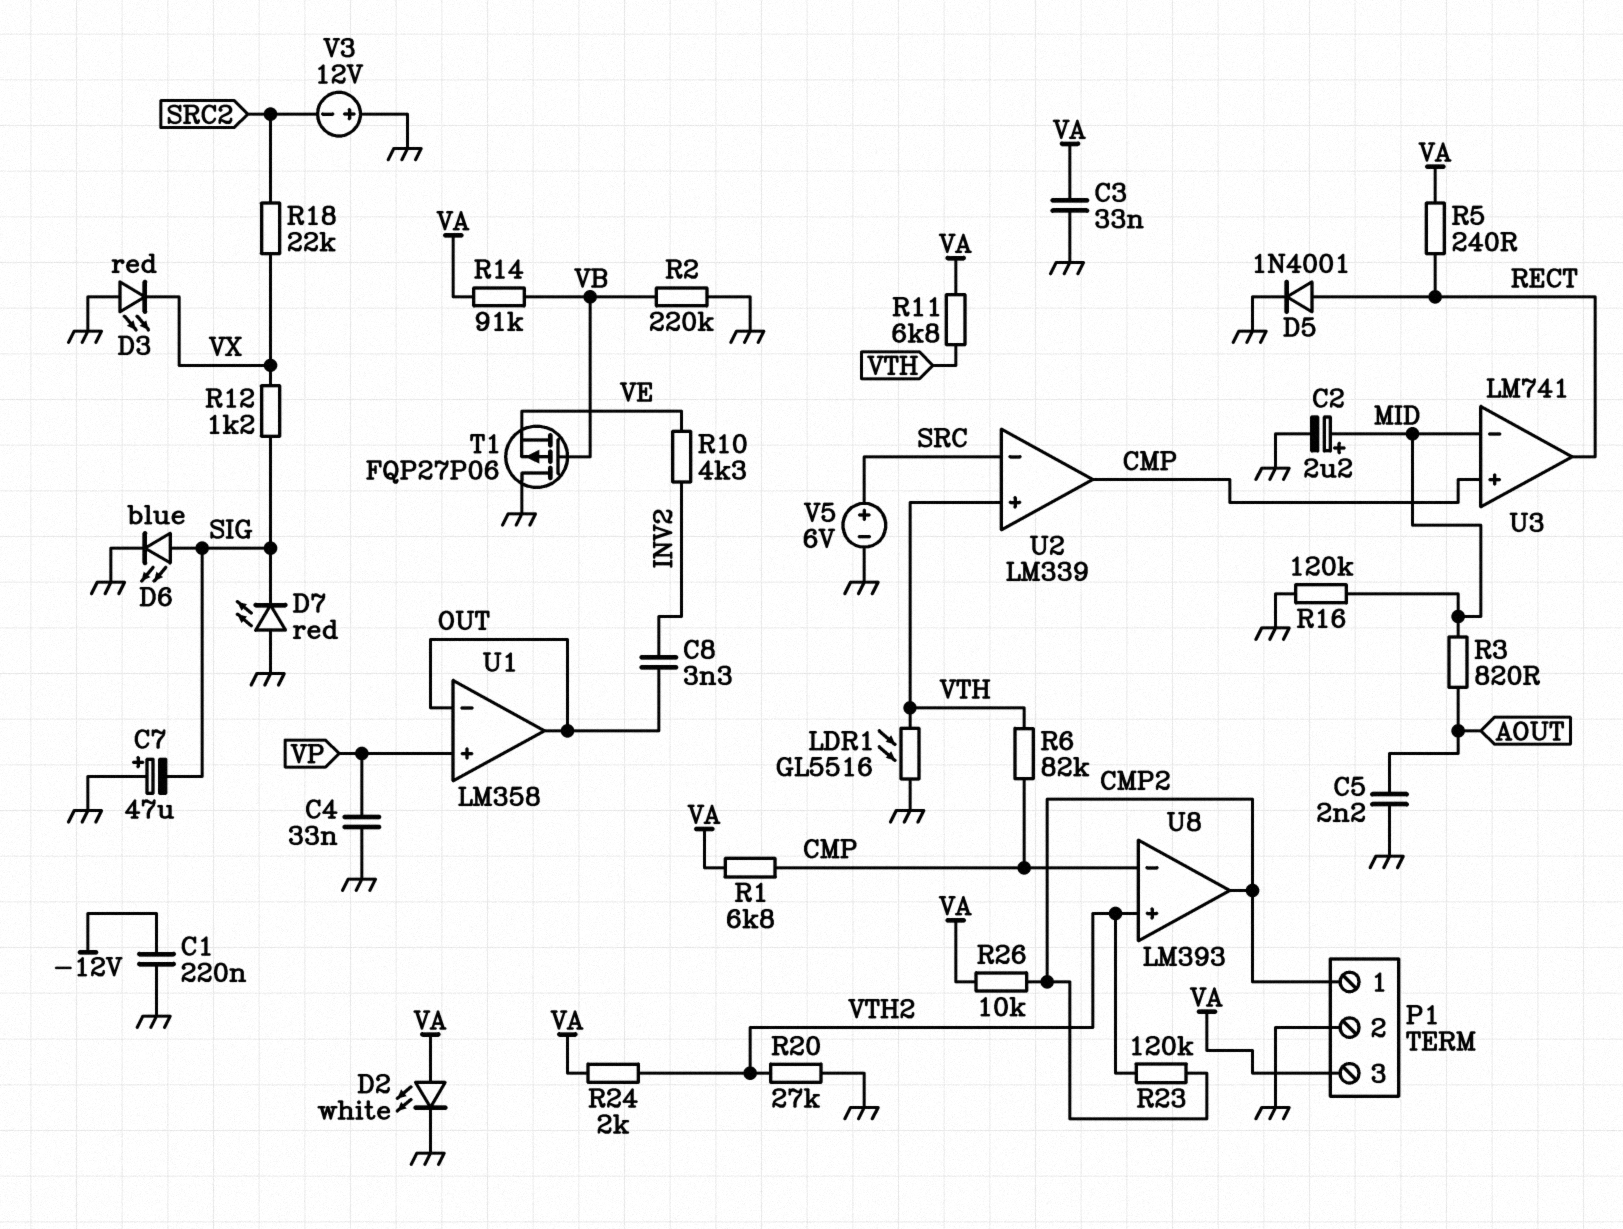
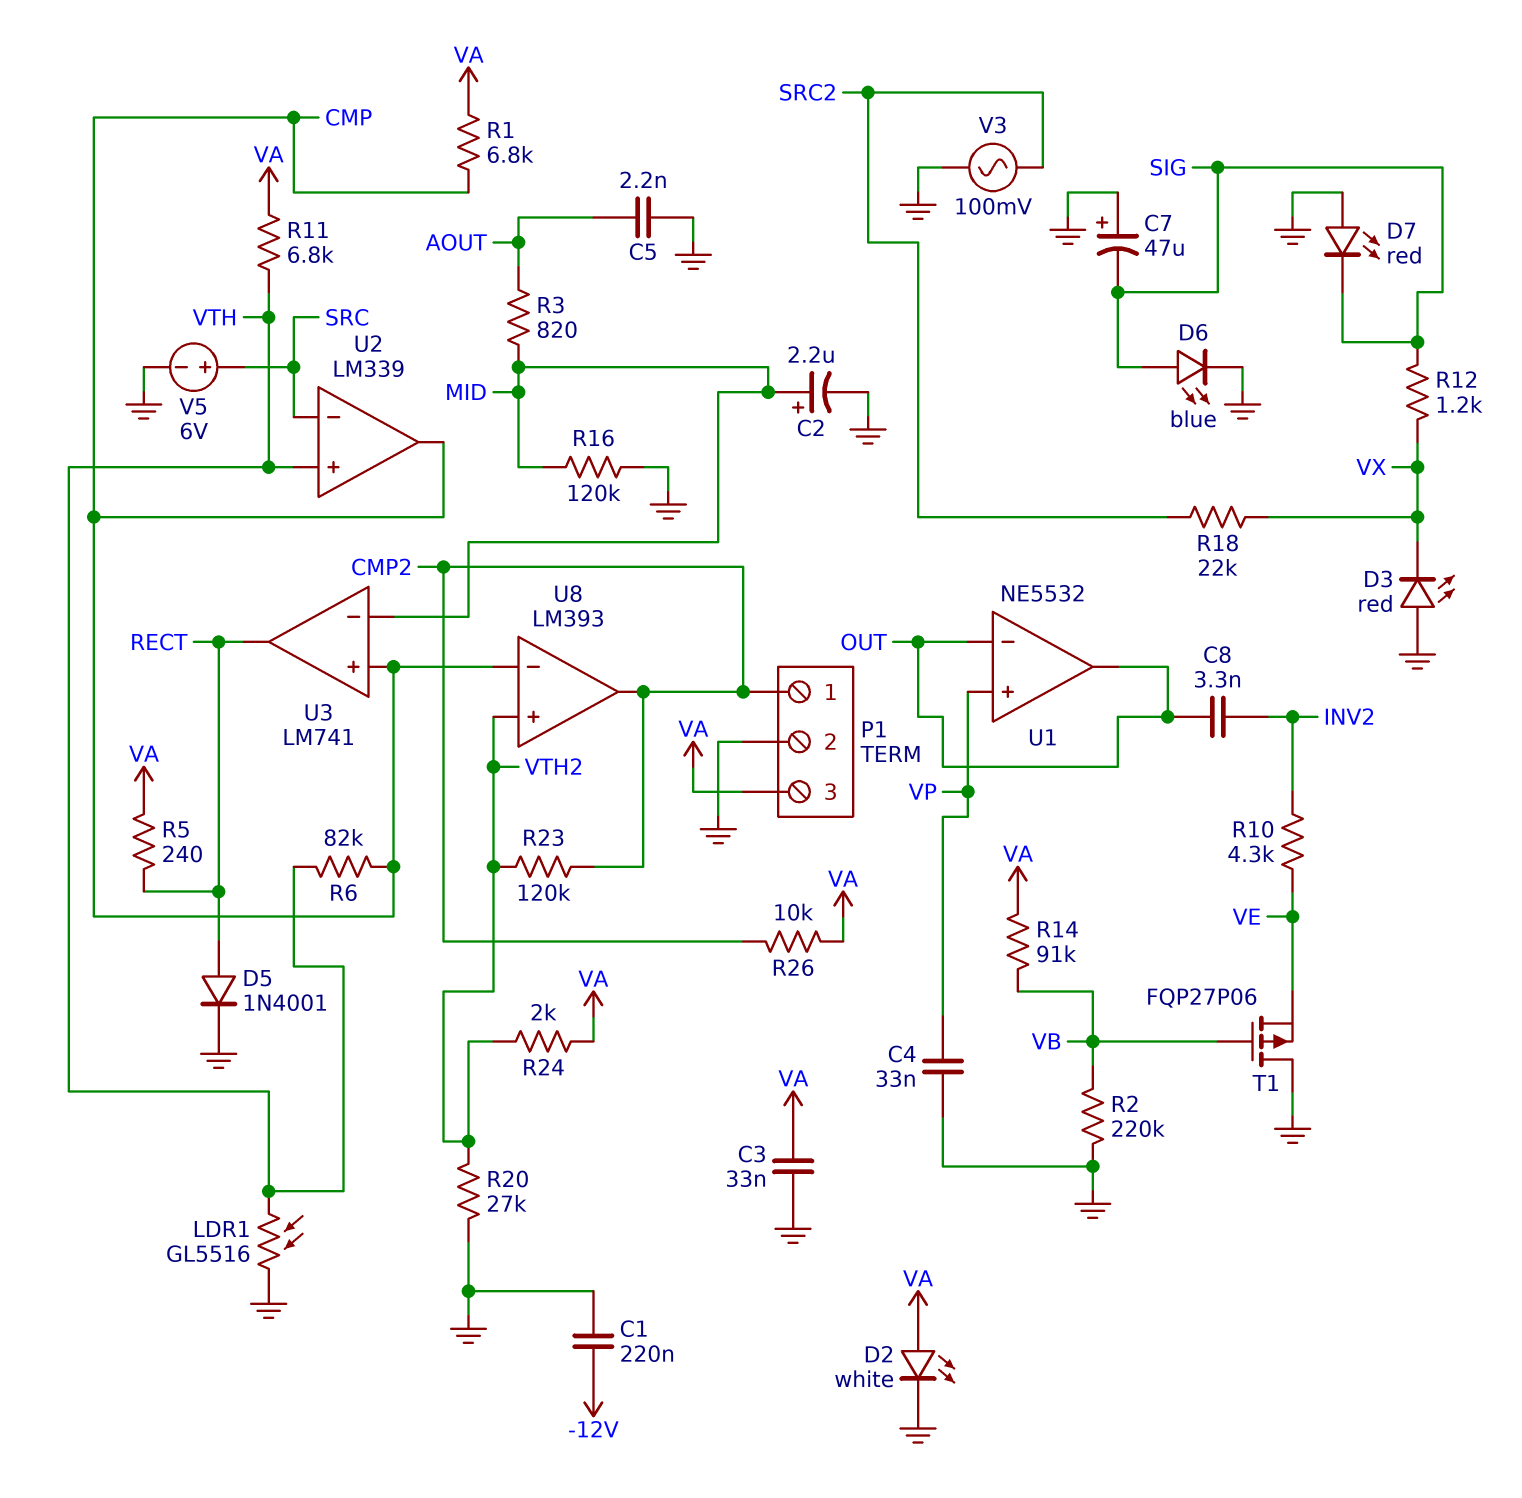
U1: LM358 -> NE5532
V3: 12V (plus GND, minus SRC2) -> AC 100mV (GND, SRC2)

